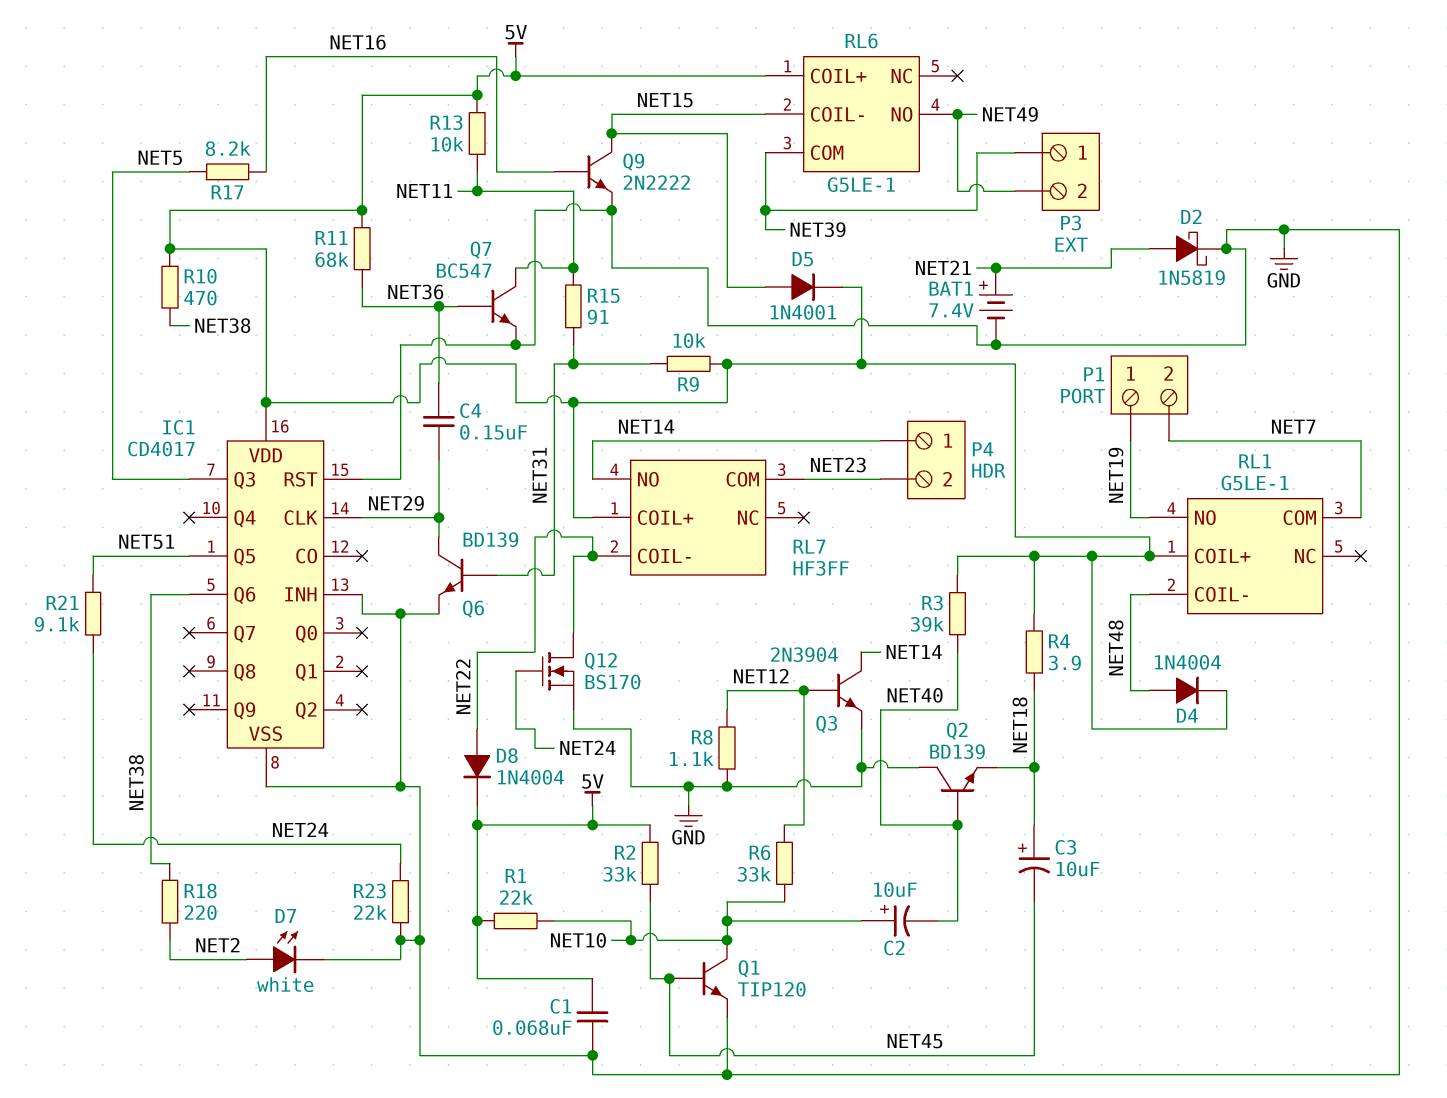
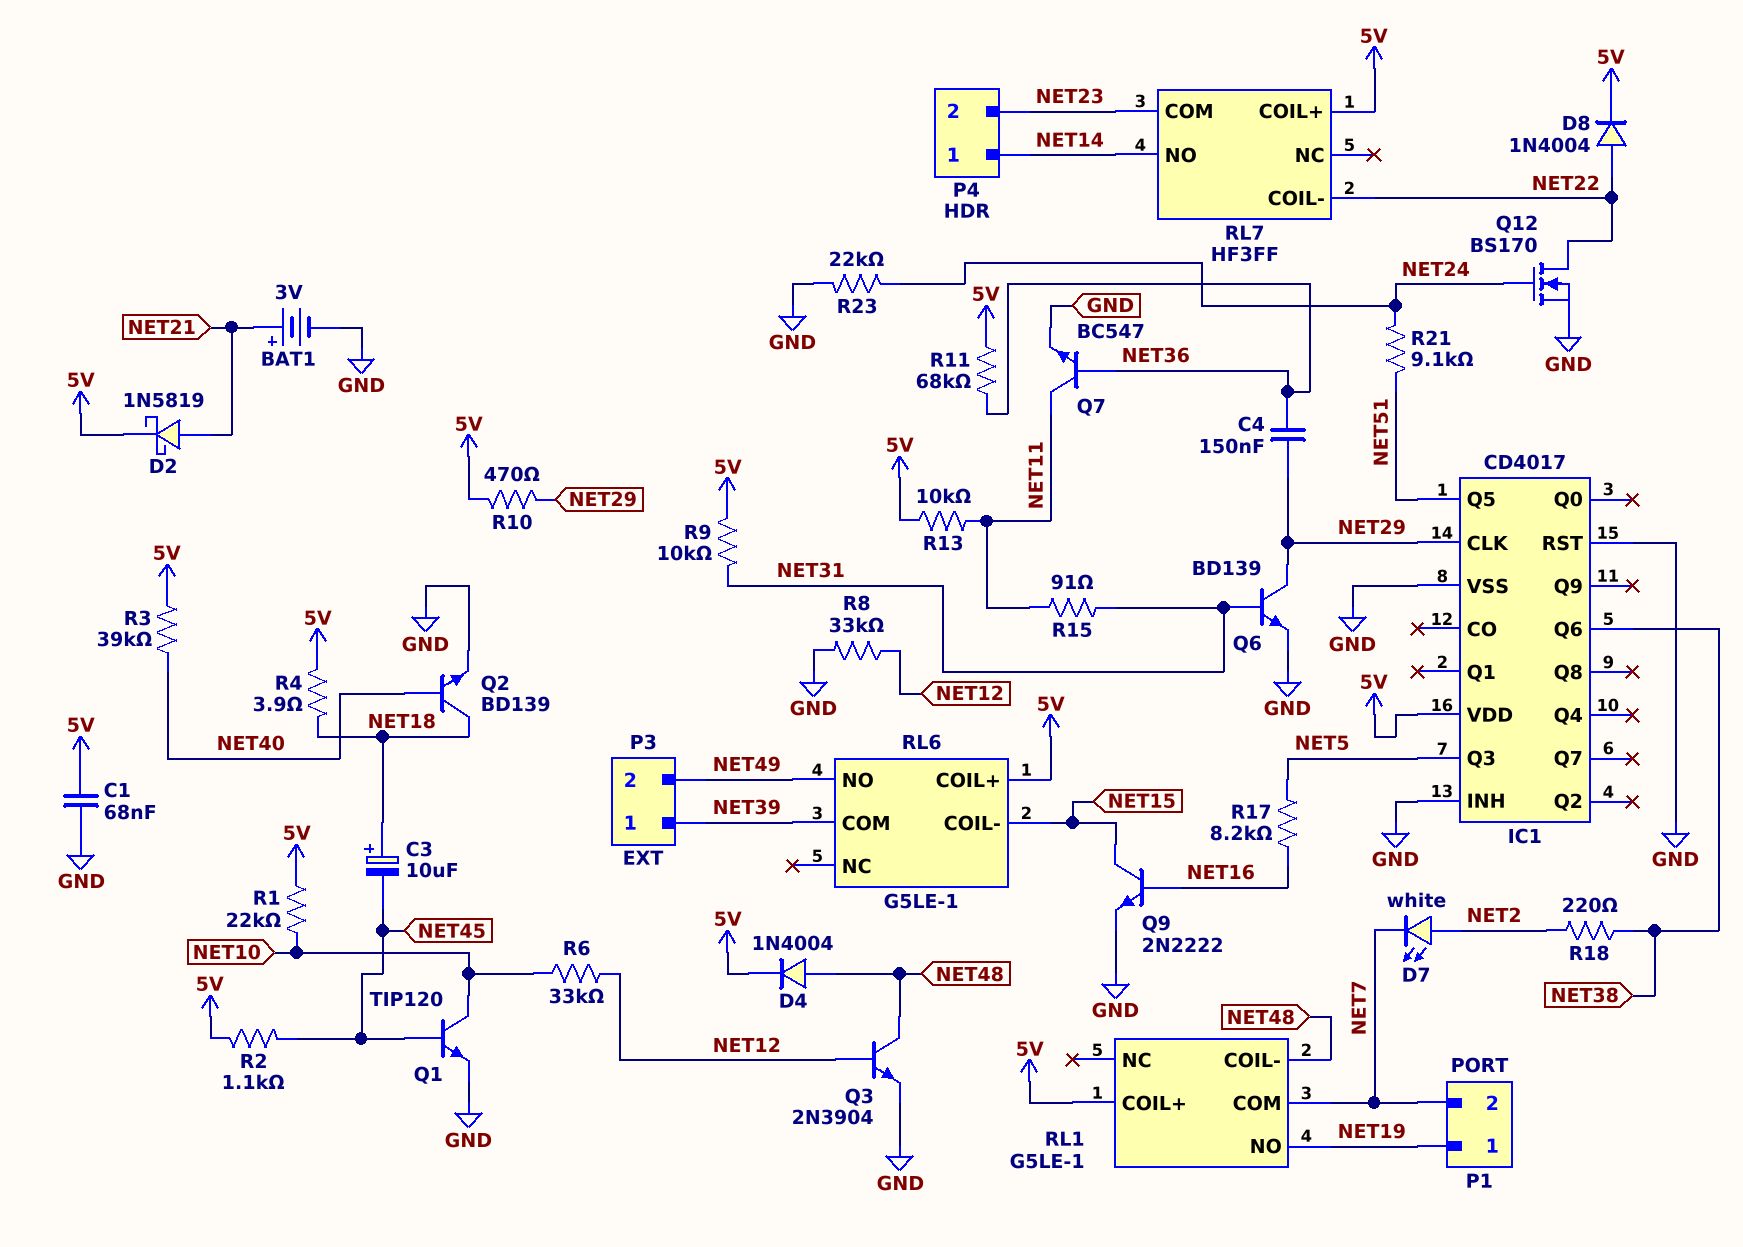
BAT1: 7.4V (plus NET21, minus GND) -> 3V (plus NET21, minus GND)
C2: 10uF (plus NET10, minus NET40) -> none
D2: schottky 1N5819 (A NET21, K GND) -> schottky 1N5819 (A NET21, K 5V)
D5: diode 1N4001 (A NET15, K 5V) -> none
D7: LED white (A NET2, K GND) -> LED white (A NET2, K NET7)
Q2: NPN BD139 (B NET40, C GND, E NET18) -> NPN BD139 (B NET40, C NET18, E GND)
Q3: NPN 2N3904 (B NET12, C NET14, E GND) -> NPN 2N3904 (B NET12, C NET48, E GND)
R2: 33k (5V, NET45) -> 1.1k (5V, NET45)
R8: 1.1k (GND, NET12) -> 33k (GND, NET12)
R10: 470 (5V, NET38) -> 470 (5V, NET29)

